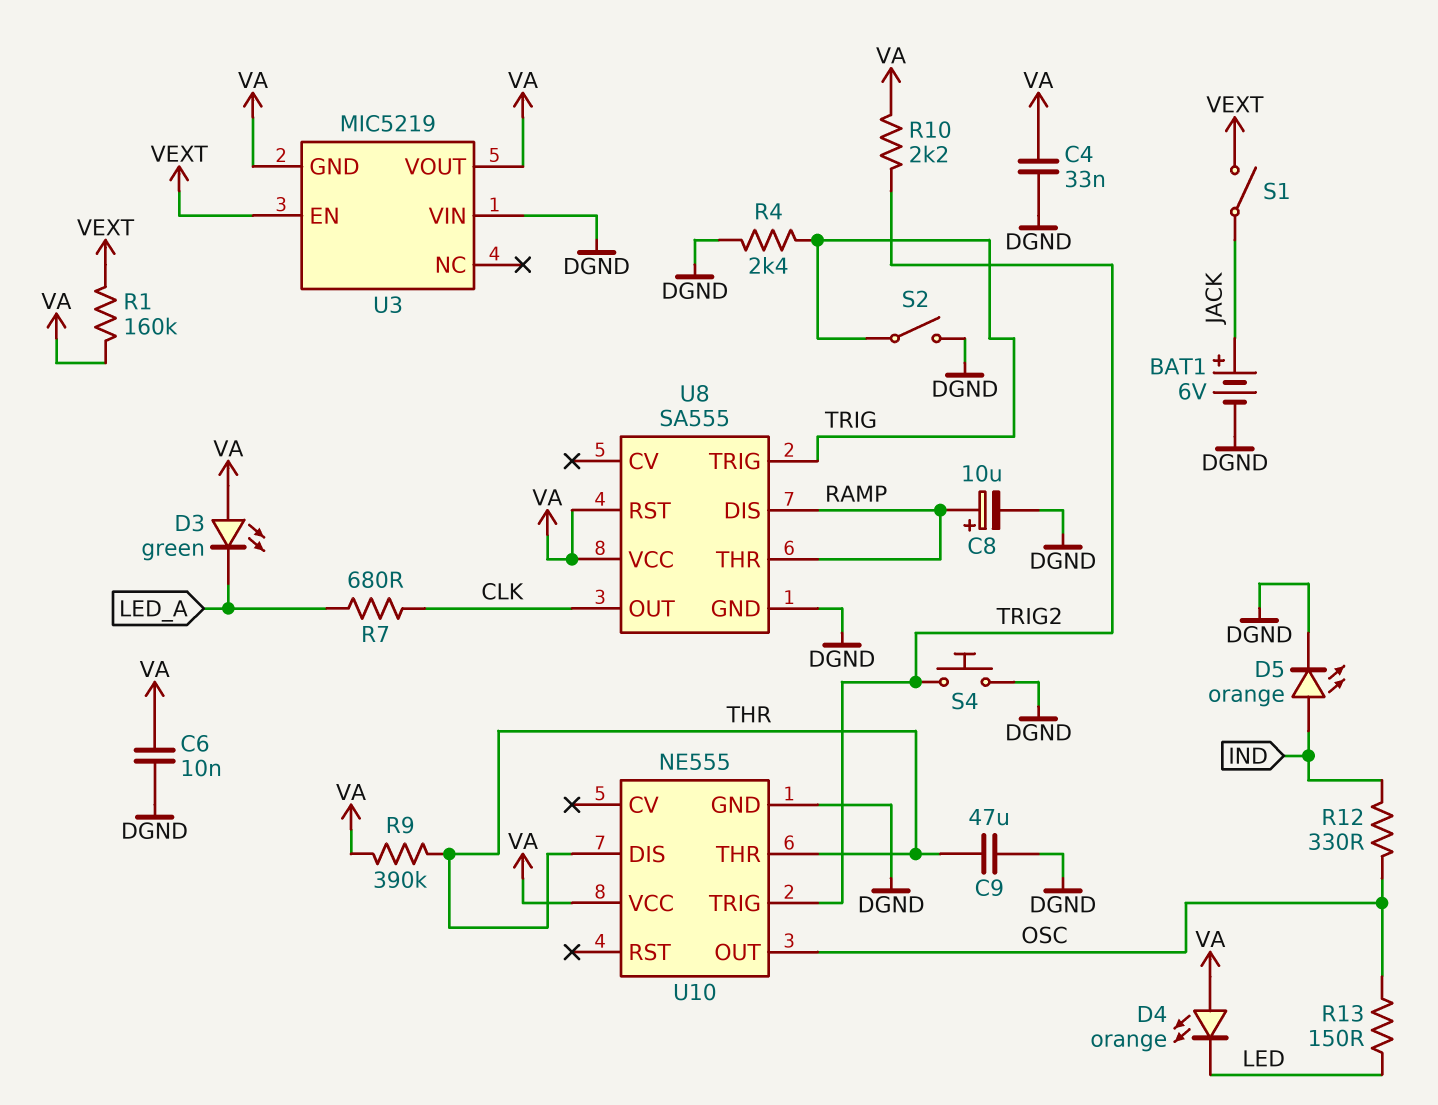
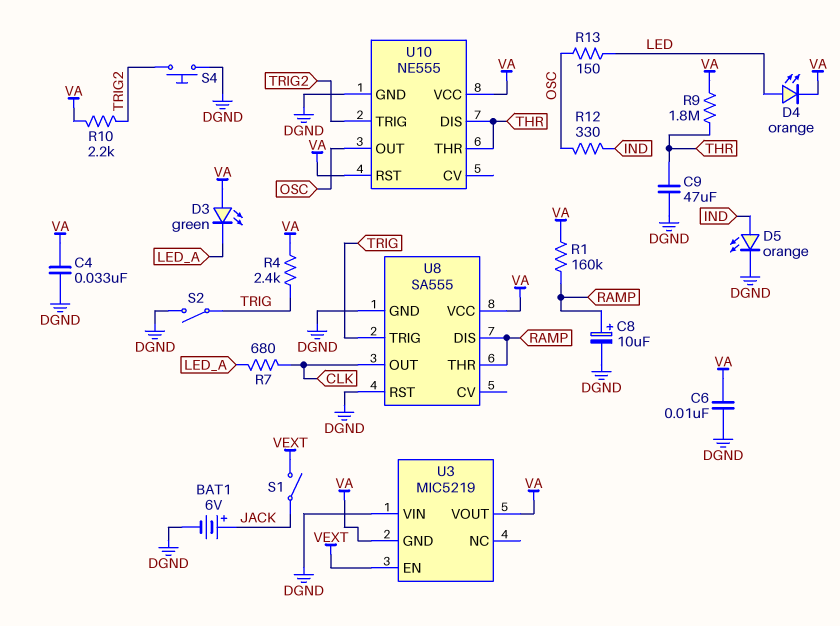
D4: LED orange (A VA, K LED) -> LED orange (A LED, K VA)
R1: 160k (VA, VEXT) -> 160k (RAMP, VA)
R4: 2.4k (DGND, TRIG) -> 2.4k (TRIG, VA)
R9: 390k (THR, VA) -> 1.8M (THR, VA)
U8 pin RST: VA -> DGND
U10 pin RST: none -> VA

